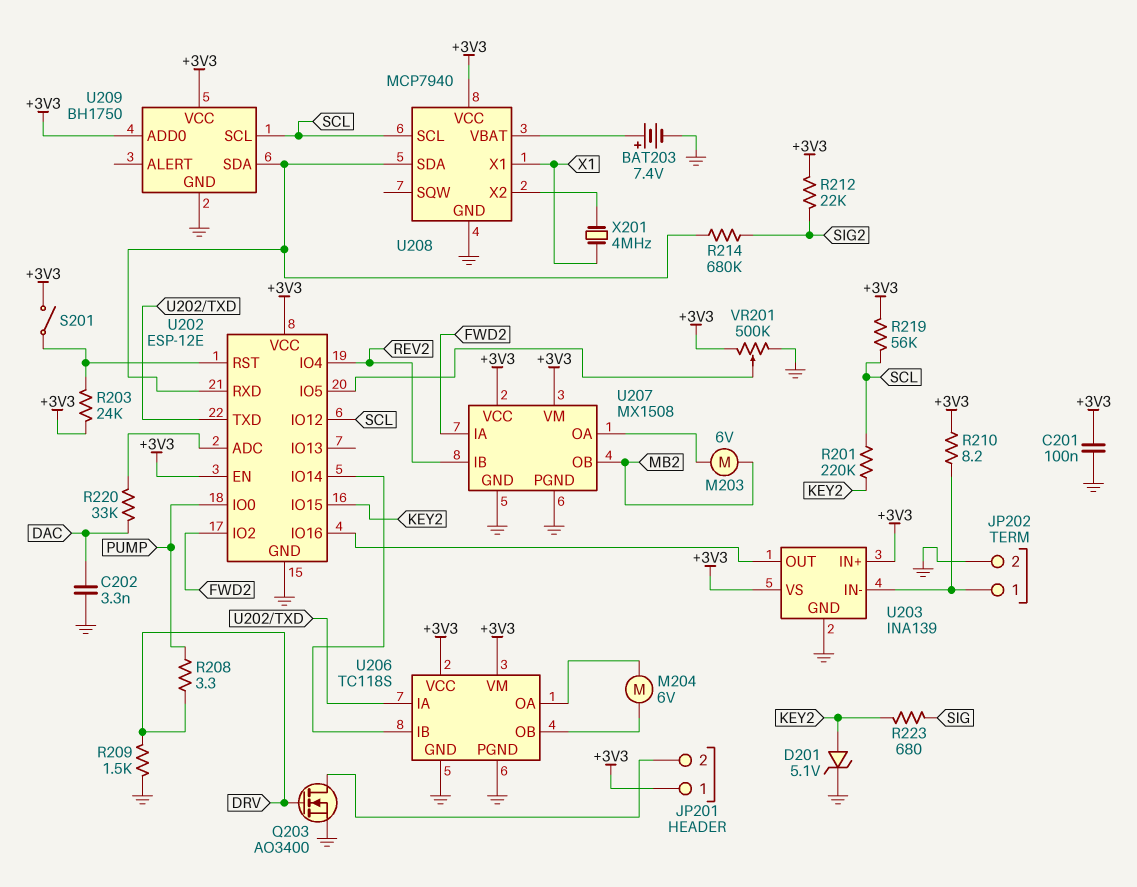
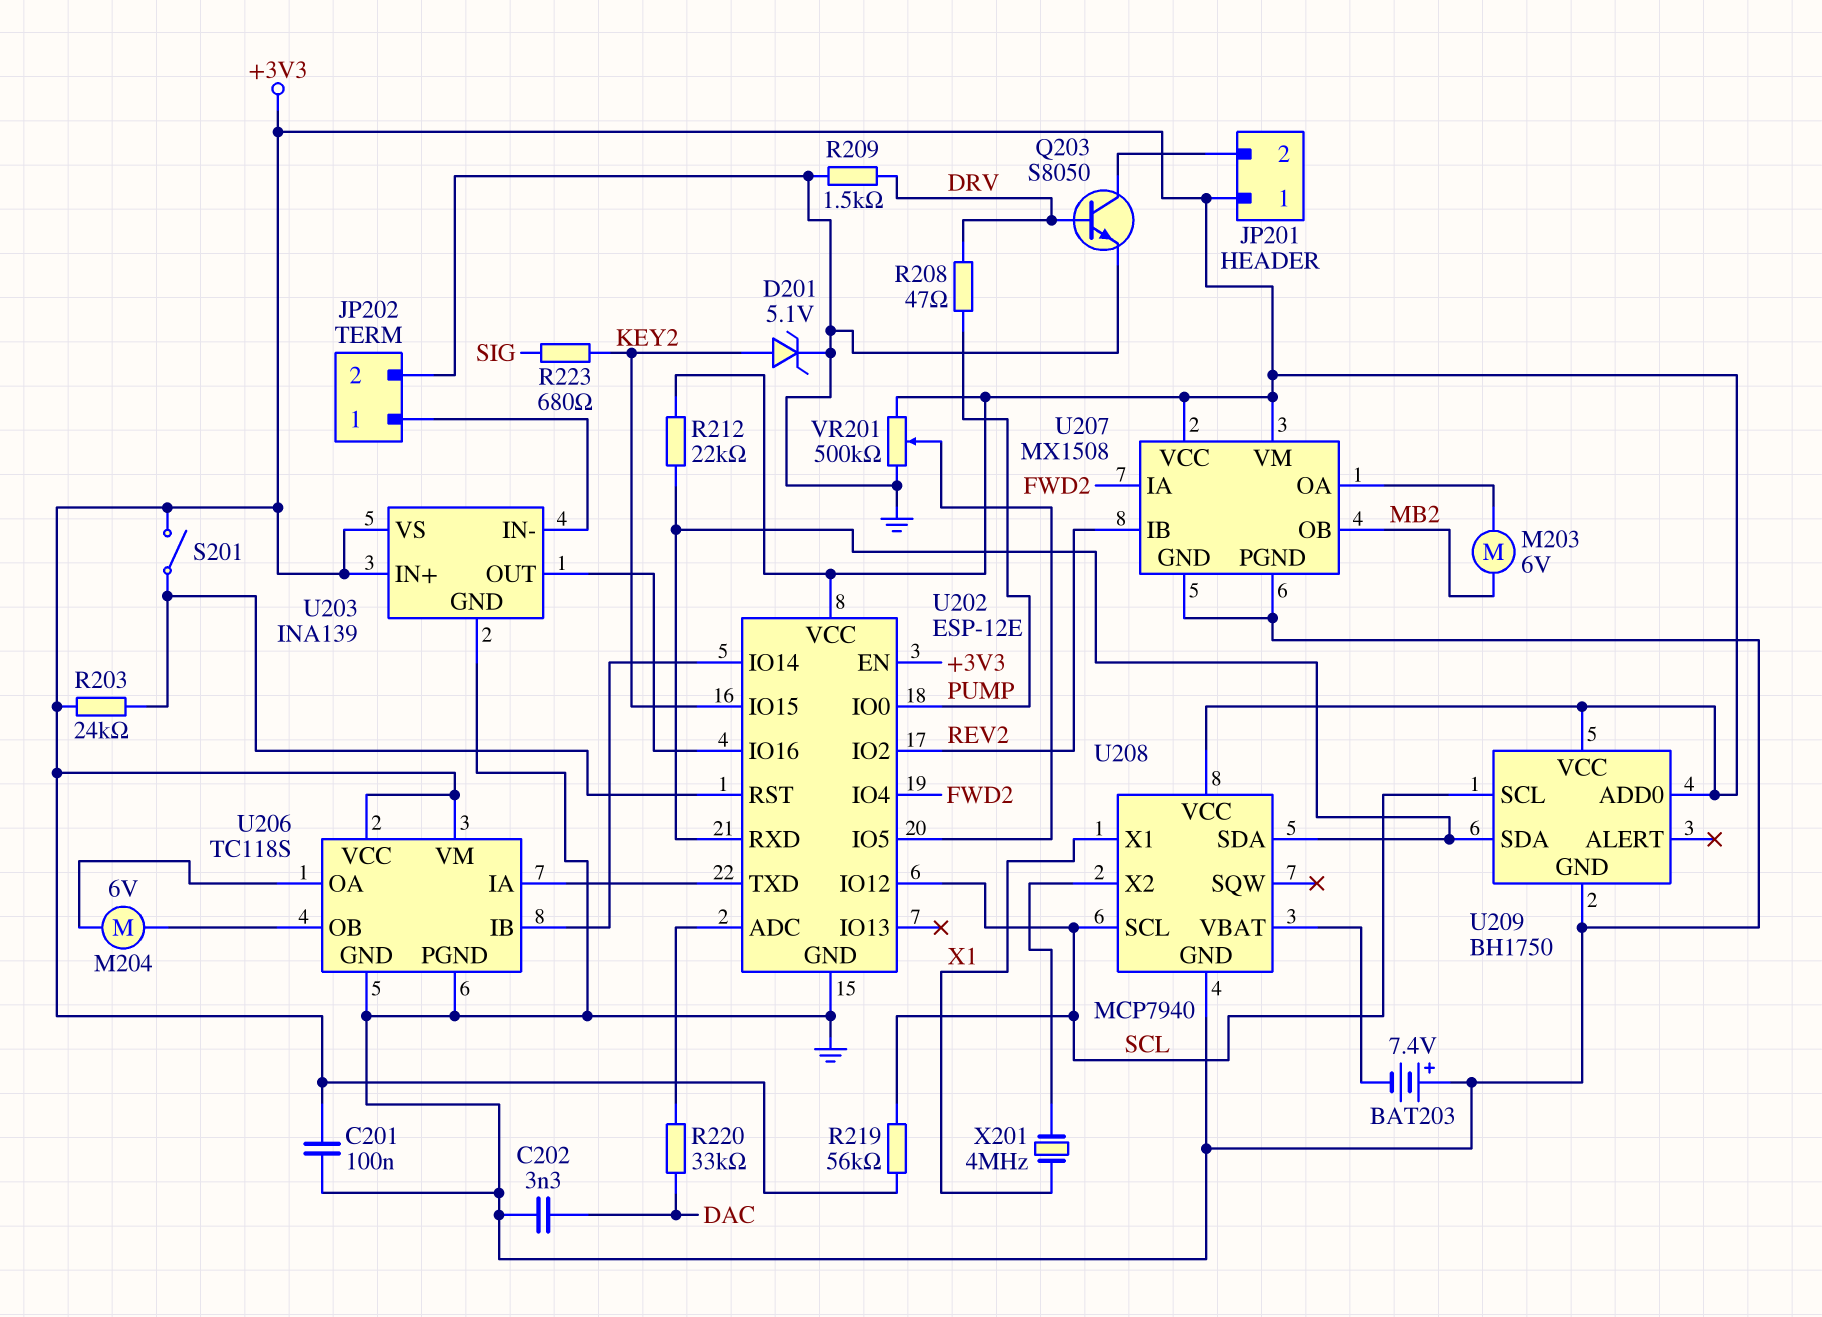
BAT203: 7.4V (plus U208/VBAT, minus GND) -> 7.4V (plus GND, minus U208/VBAT)
Q203: NMOS AO3400 (G DRV, D JP201/2, S GND) -> NPN S8050 (B DRV, C JP201/2, E GND)
R201: 220k (KEY2, SCL) -> none
R208: 3.3 (DRV, PUMP) -> 47 (DRV, PUMP)
R210: 8.2 (+3V3, JP202/1) -> none
R212: 22k (+3V3, SIG2) -> 22k (+3V3, U202/RXD)
R214: 680k (SIG2, U202/RXD) -> none
U202 pin IO2: FWD2 -> REV2
U202 pin IO4: REV2 -> FWD2

